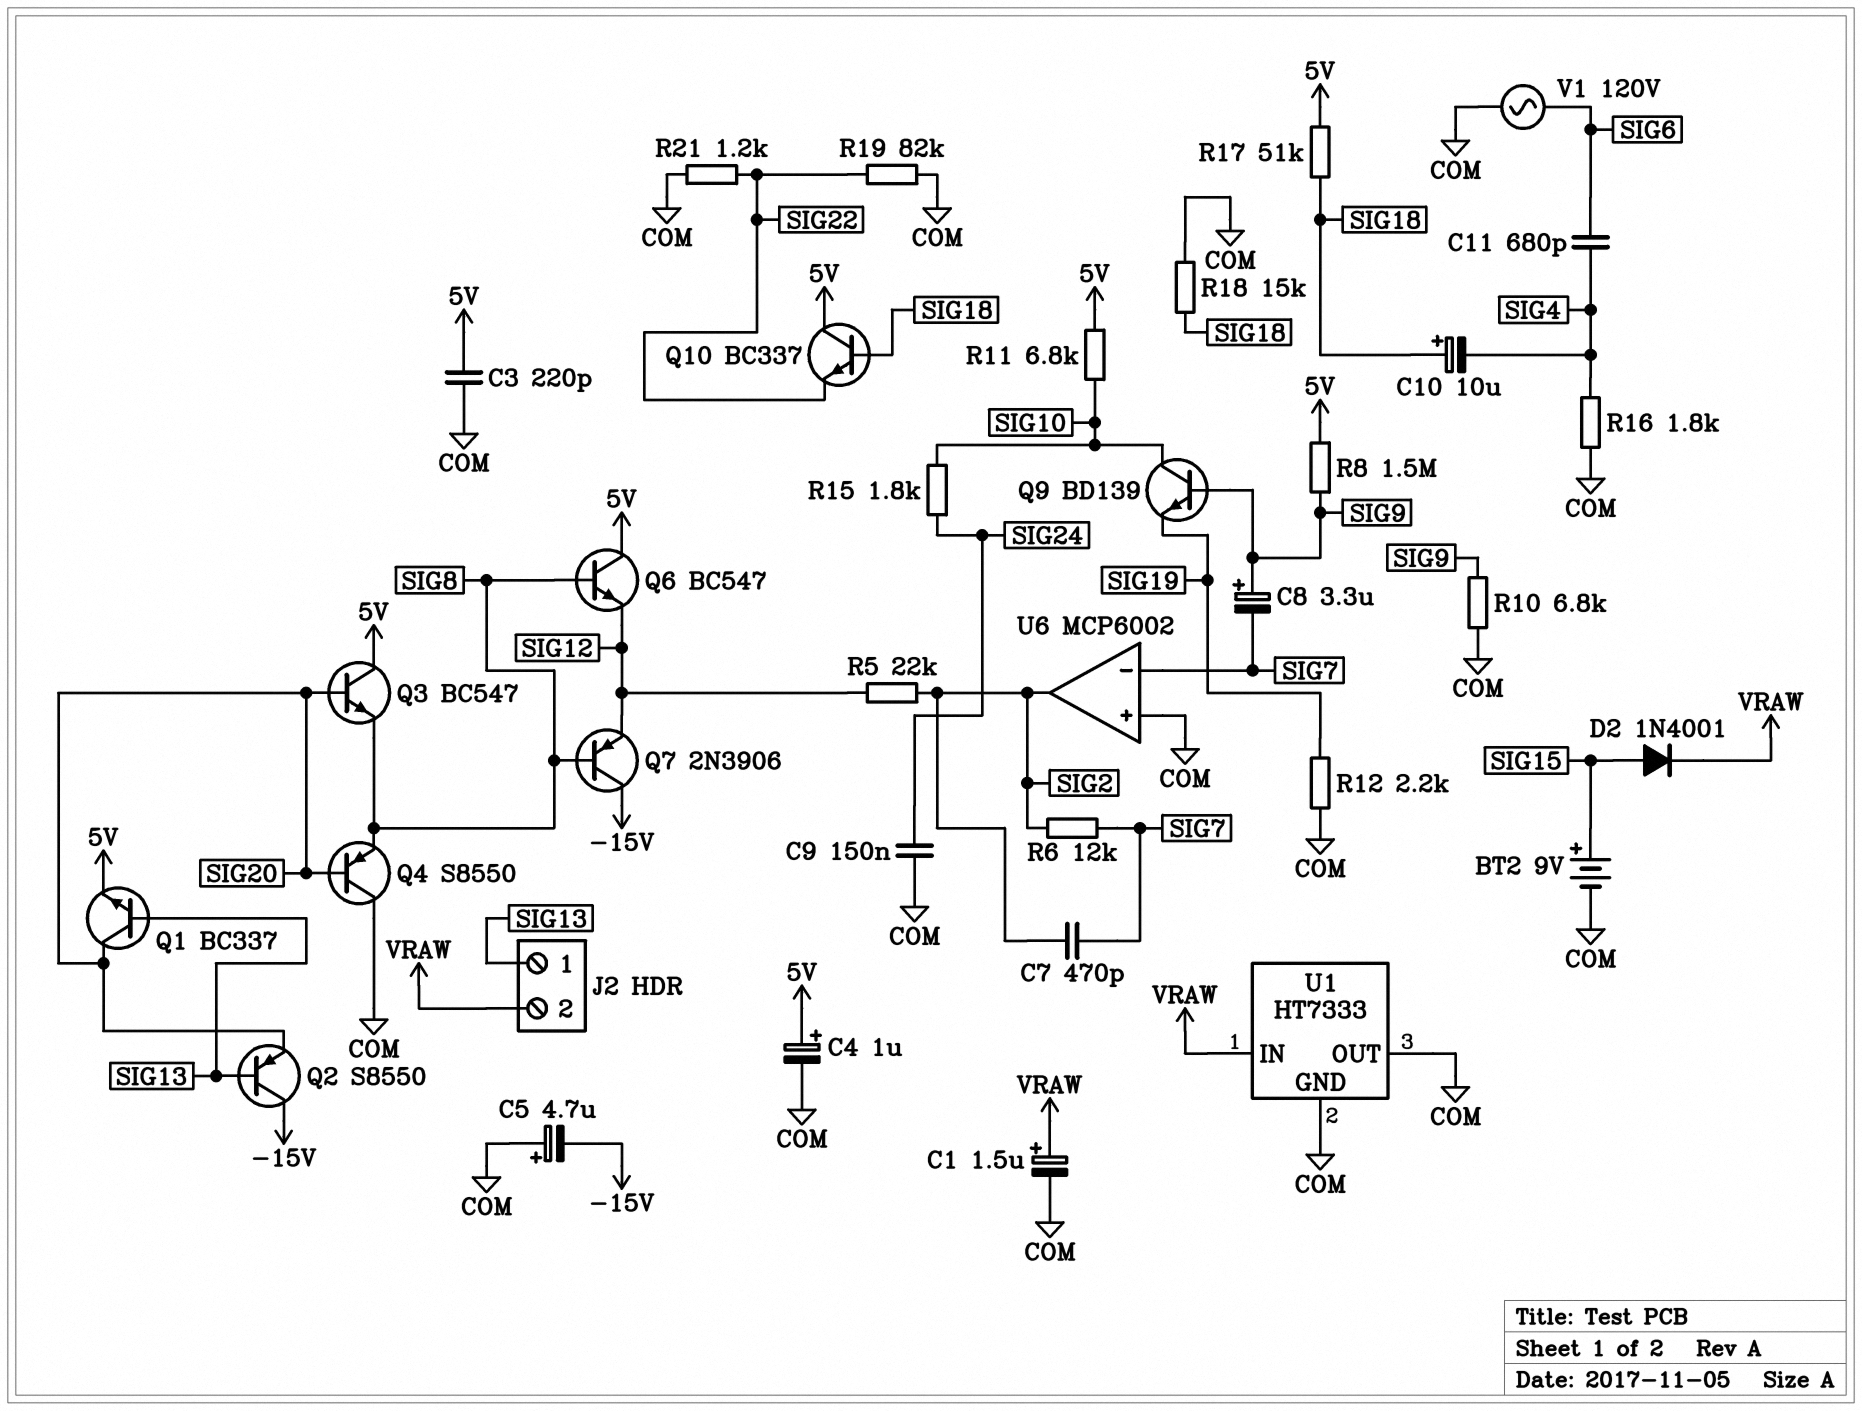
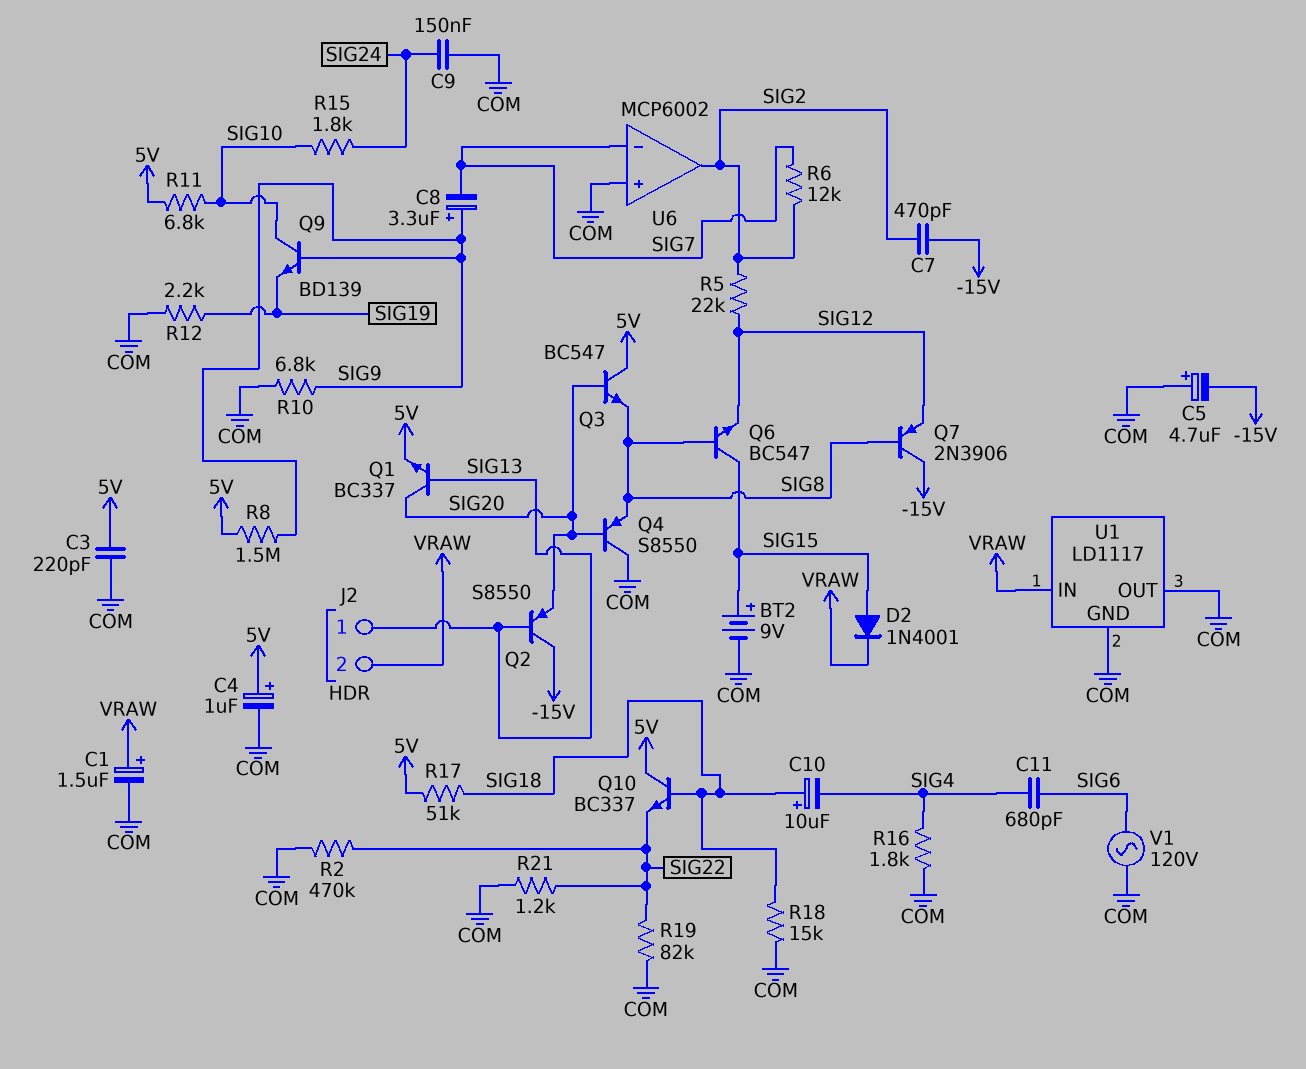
C7: 470pF (SIG2, SIG7) -> 470pF (-15V, SIG2)
Q6: NPN BC547 (B SIG8, C 5V, E SIG12) -> NPN BC547 (B SIG8, C SIG15, E SIG12)
R2: none -> 470k (COM, SIG22)
U1: HT7333 -> LD1117

